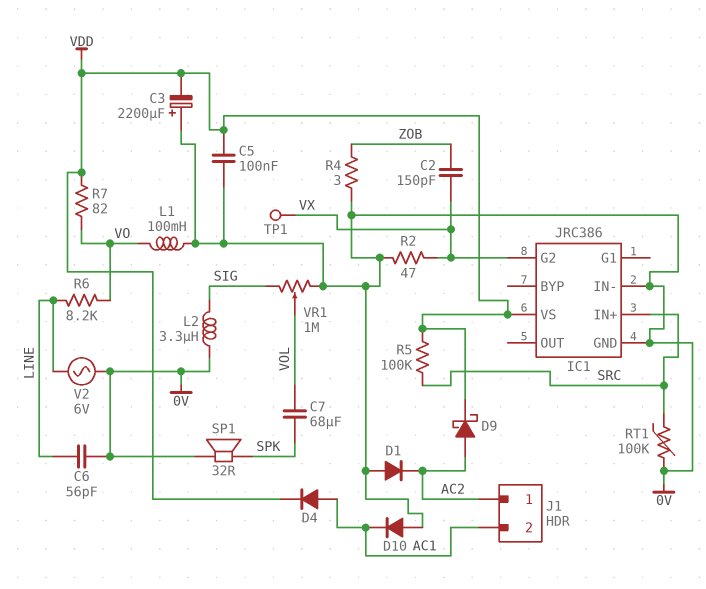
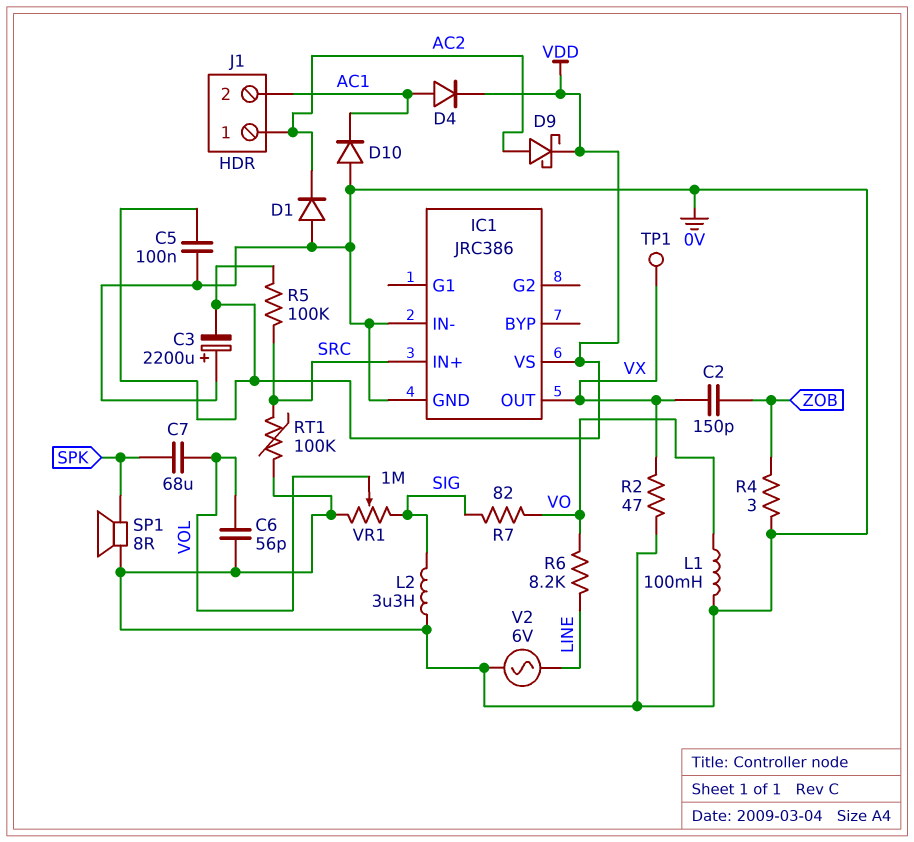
C6: 56pF (0V, LINE) -> 56pF (0V, VOL)
IC1 pin G2: VX -> none
IC1 pin OUT: none -> VX
R7: 82 (VDD, VO) -> 82 (SIG, VO)
SP1: speaker 32R (0V, SPK) -> speaker 8R (0V, SPK)

